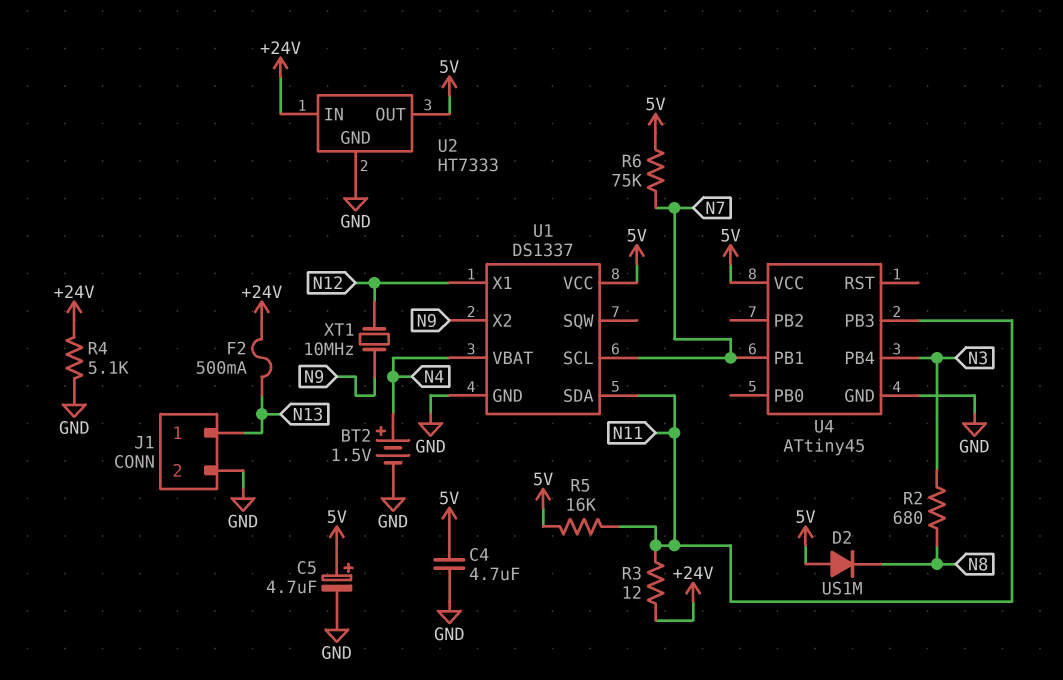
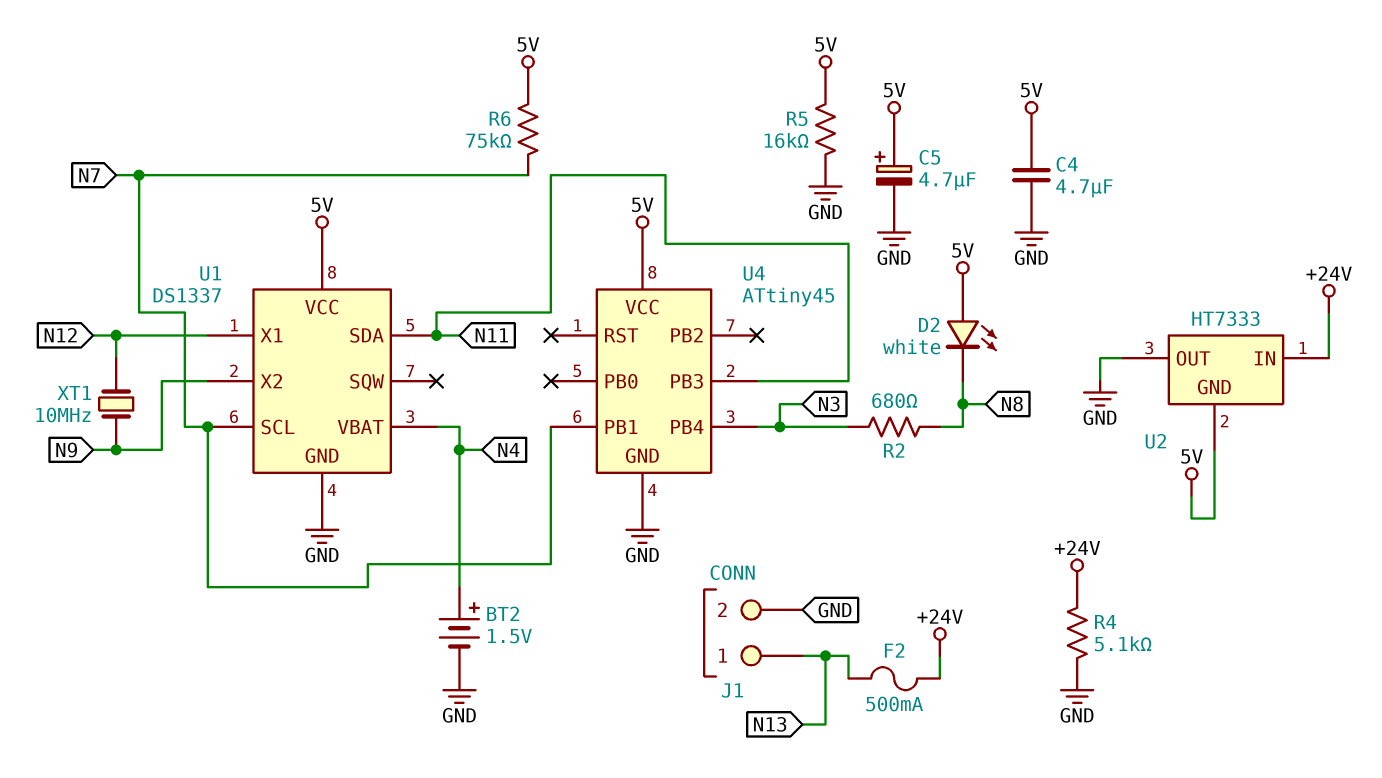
D2: diode US1M (A 5V, K N8) -> LED white (A 5V, K N8)
R3: 12 (+24V, N11) -> none
R5: 16k (5V, N11) -> 16k (5V, GND)
U2 pin GND: GND -> 5V
U2 pin OUT: 5V -> GND

